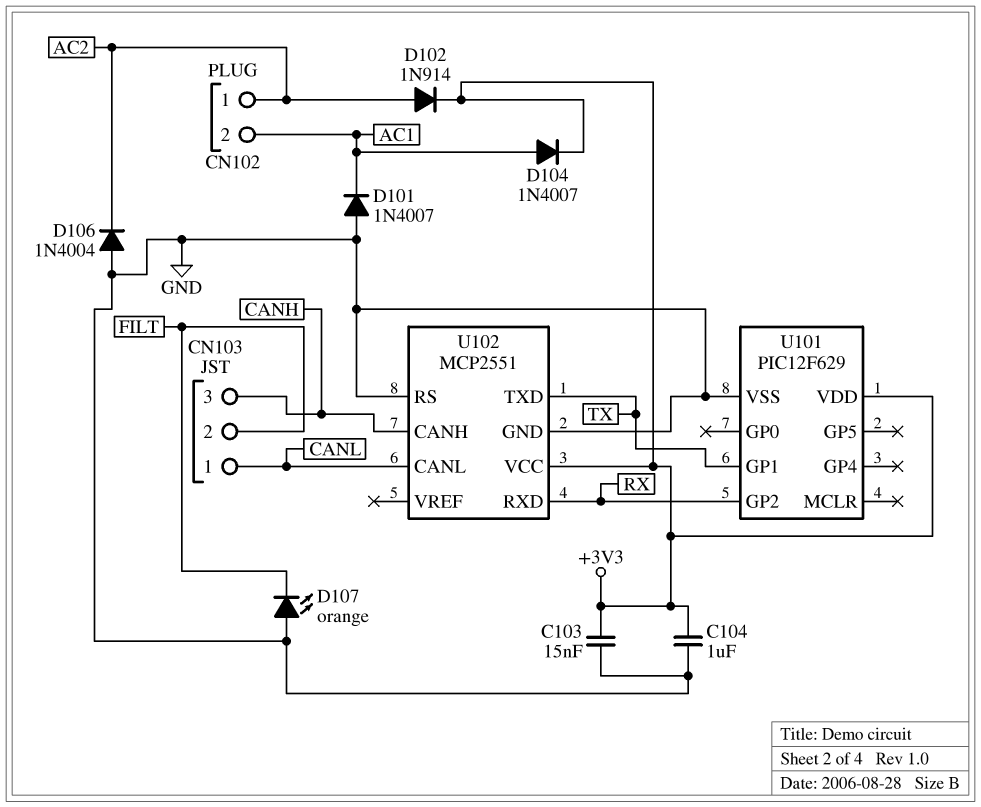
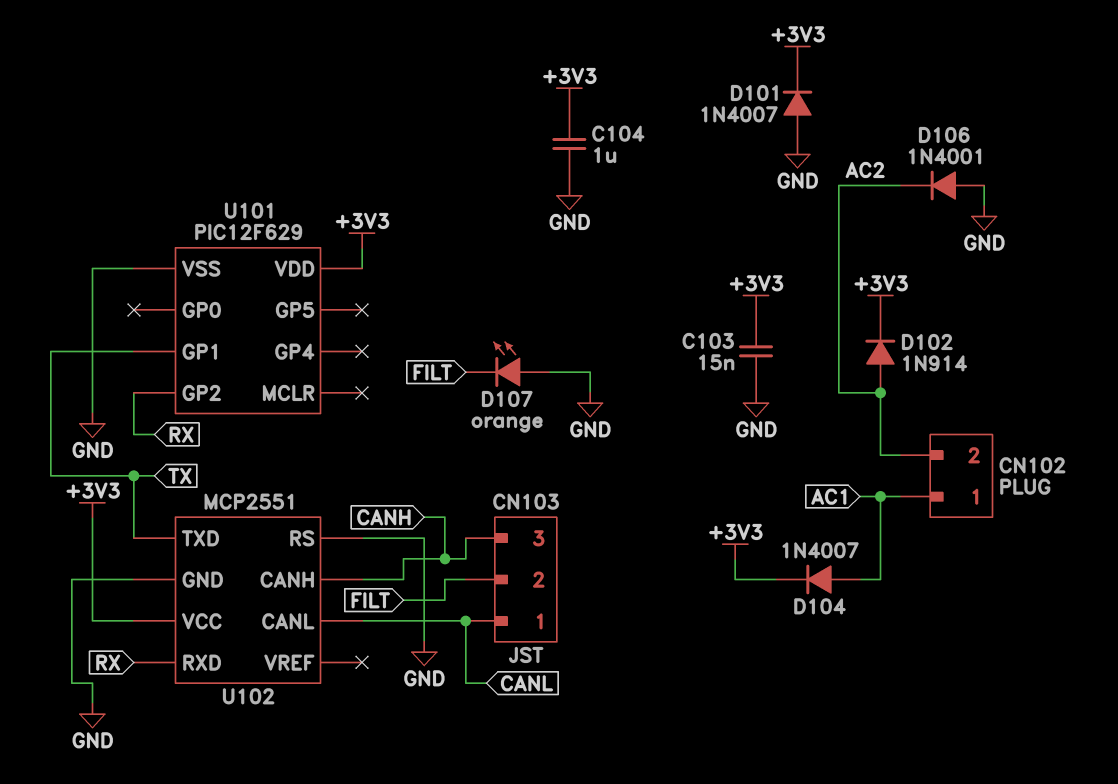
CN102 pin 1: AC2 -> AC1
CN102 pin 2: AC1 -> AC2
D101: diode 1N4007 (A GND, K AC1) -> diode 1N4007 (A GND, K +3V3)
D106: diode 1N4004 (A GND, K AC2) -> diode 1N4001 (A GND, K AC2)

